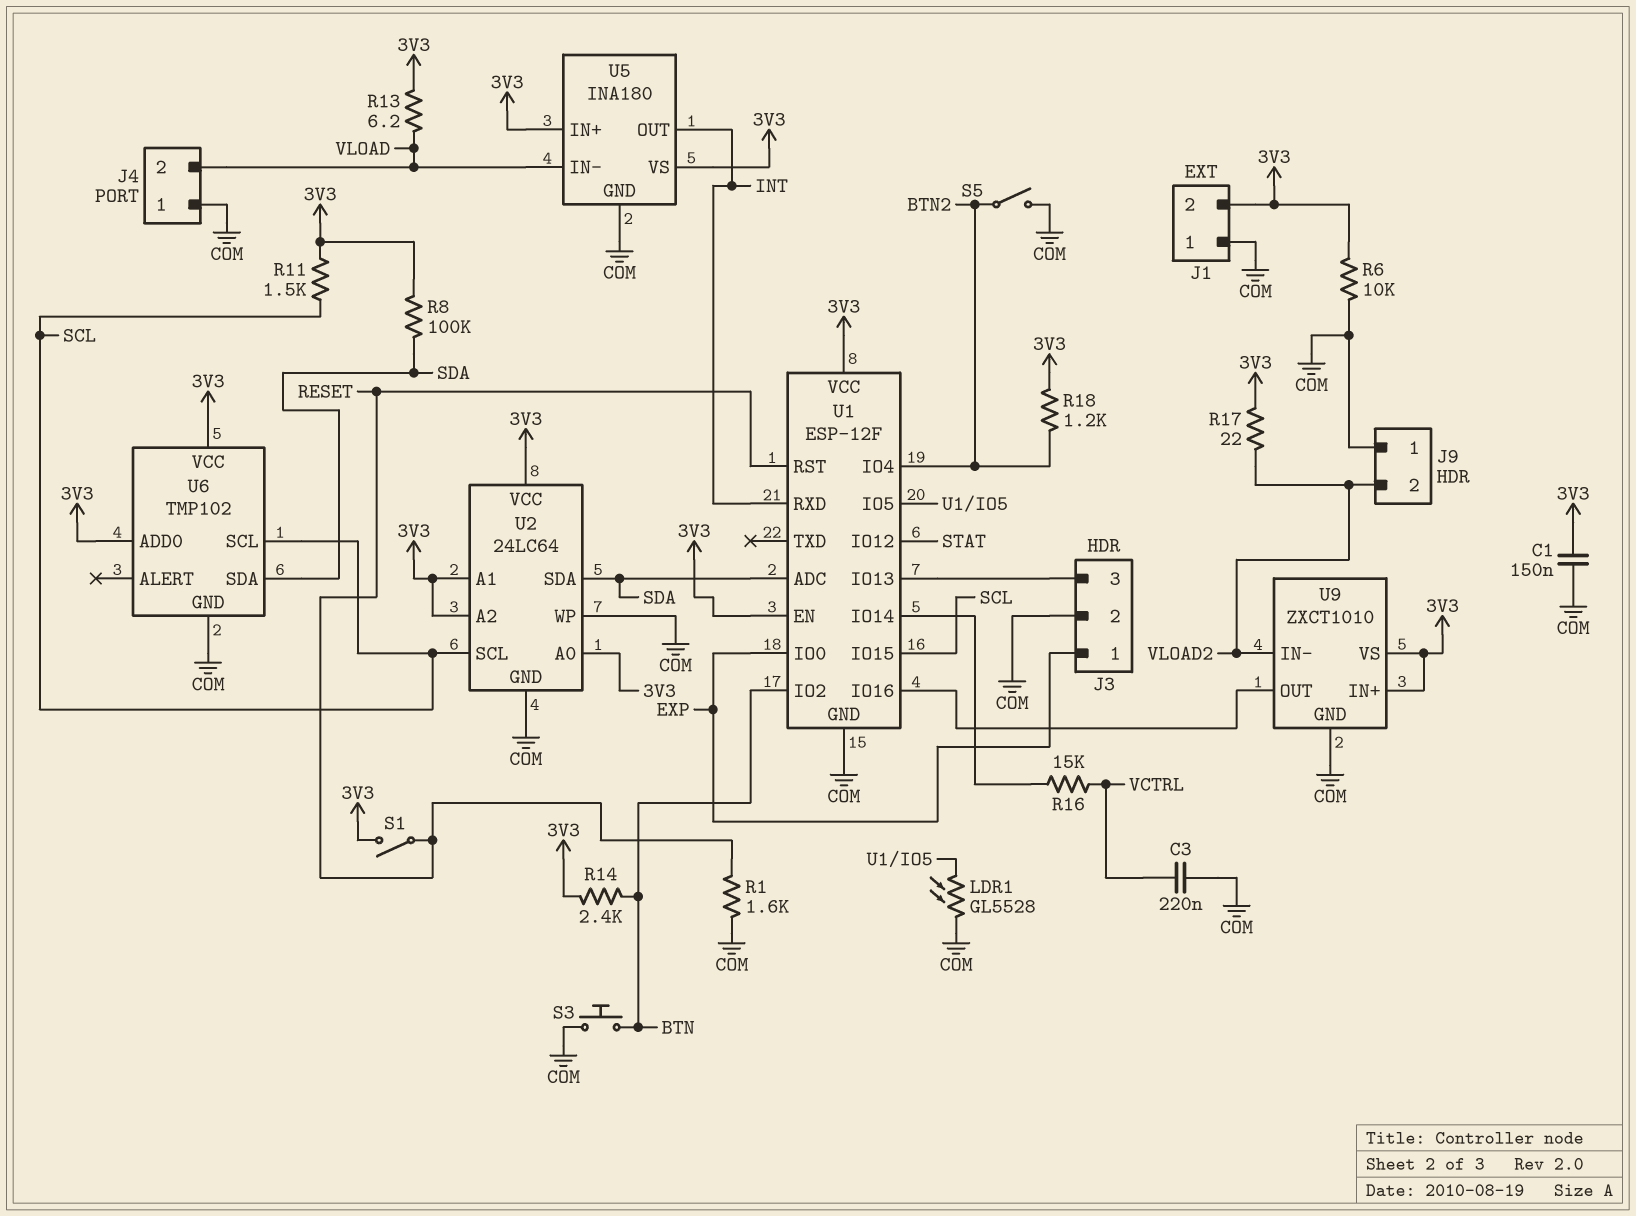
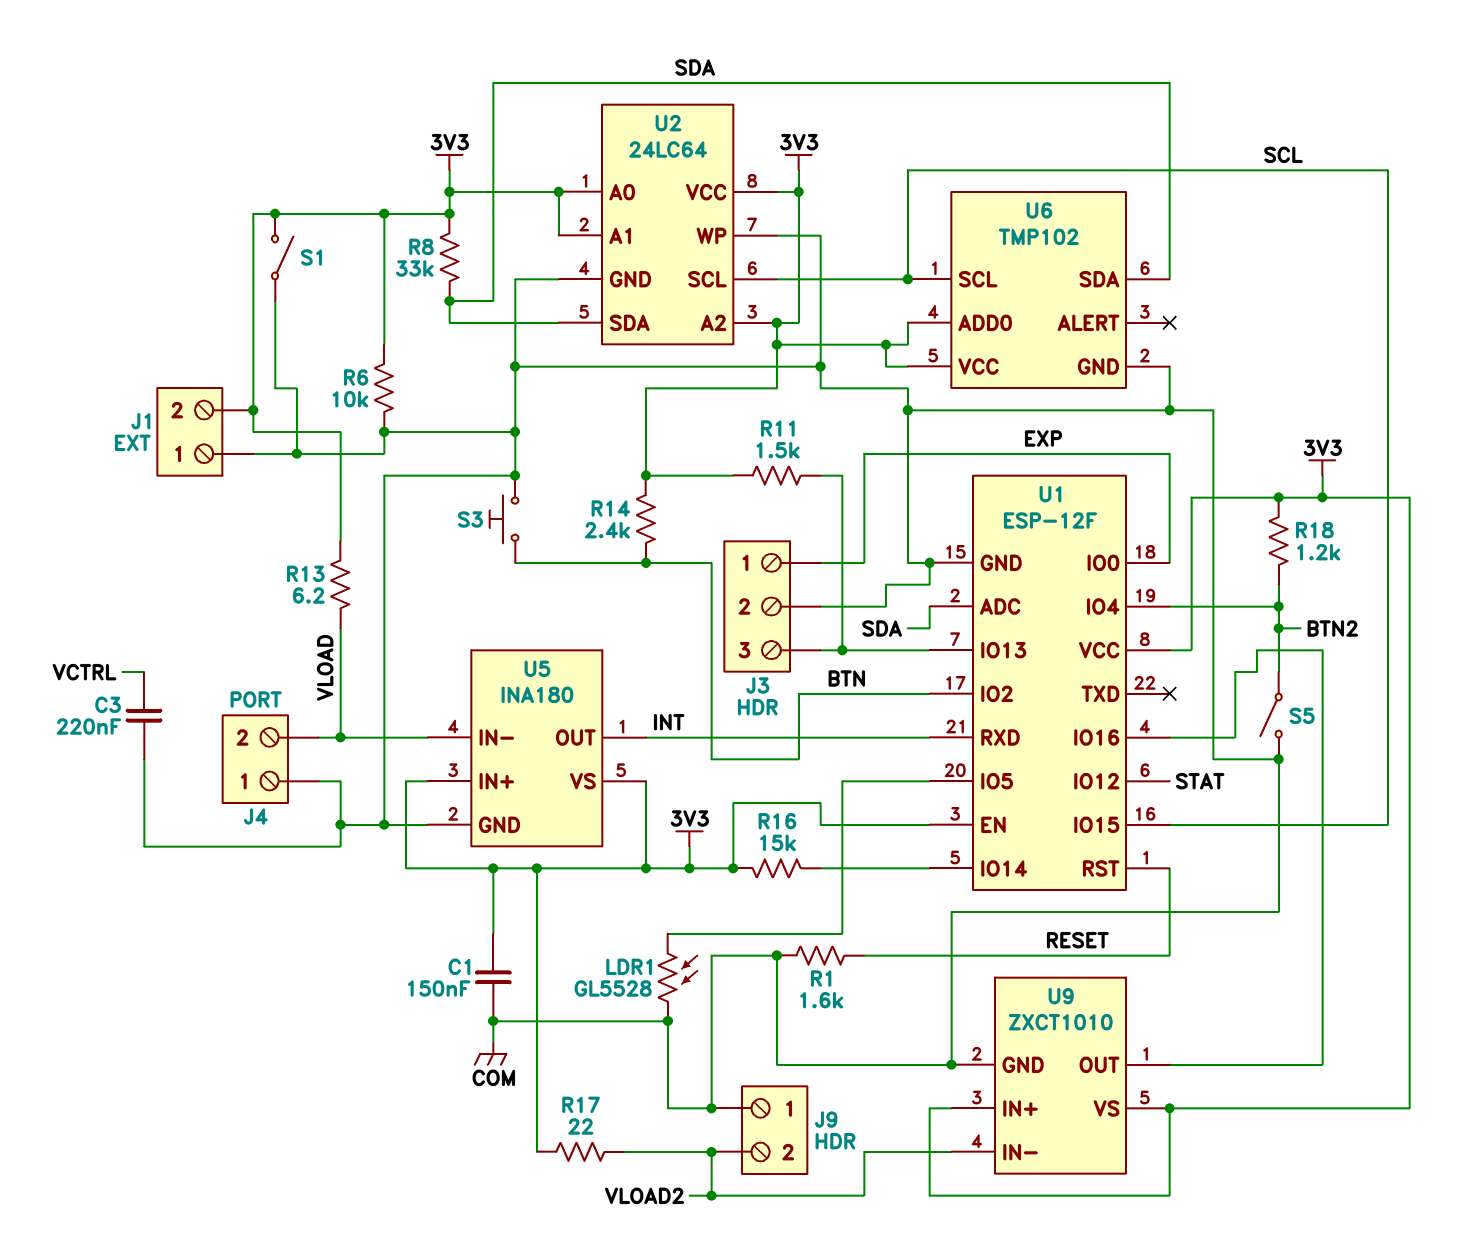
R8: 100k (3V3, SDA) -> 33k (3V3, SDA)
R11: 1.5k (3V3, SCL) -> 1.5k (3V3, J3/3)
R16: 15k (U1/IO14, VCTRL) -> 15k (3V3, U1/IO14)
S1: switch (3V3, RESET) -> switch (3V3, COM)

